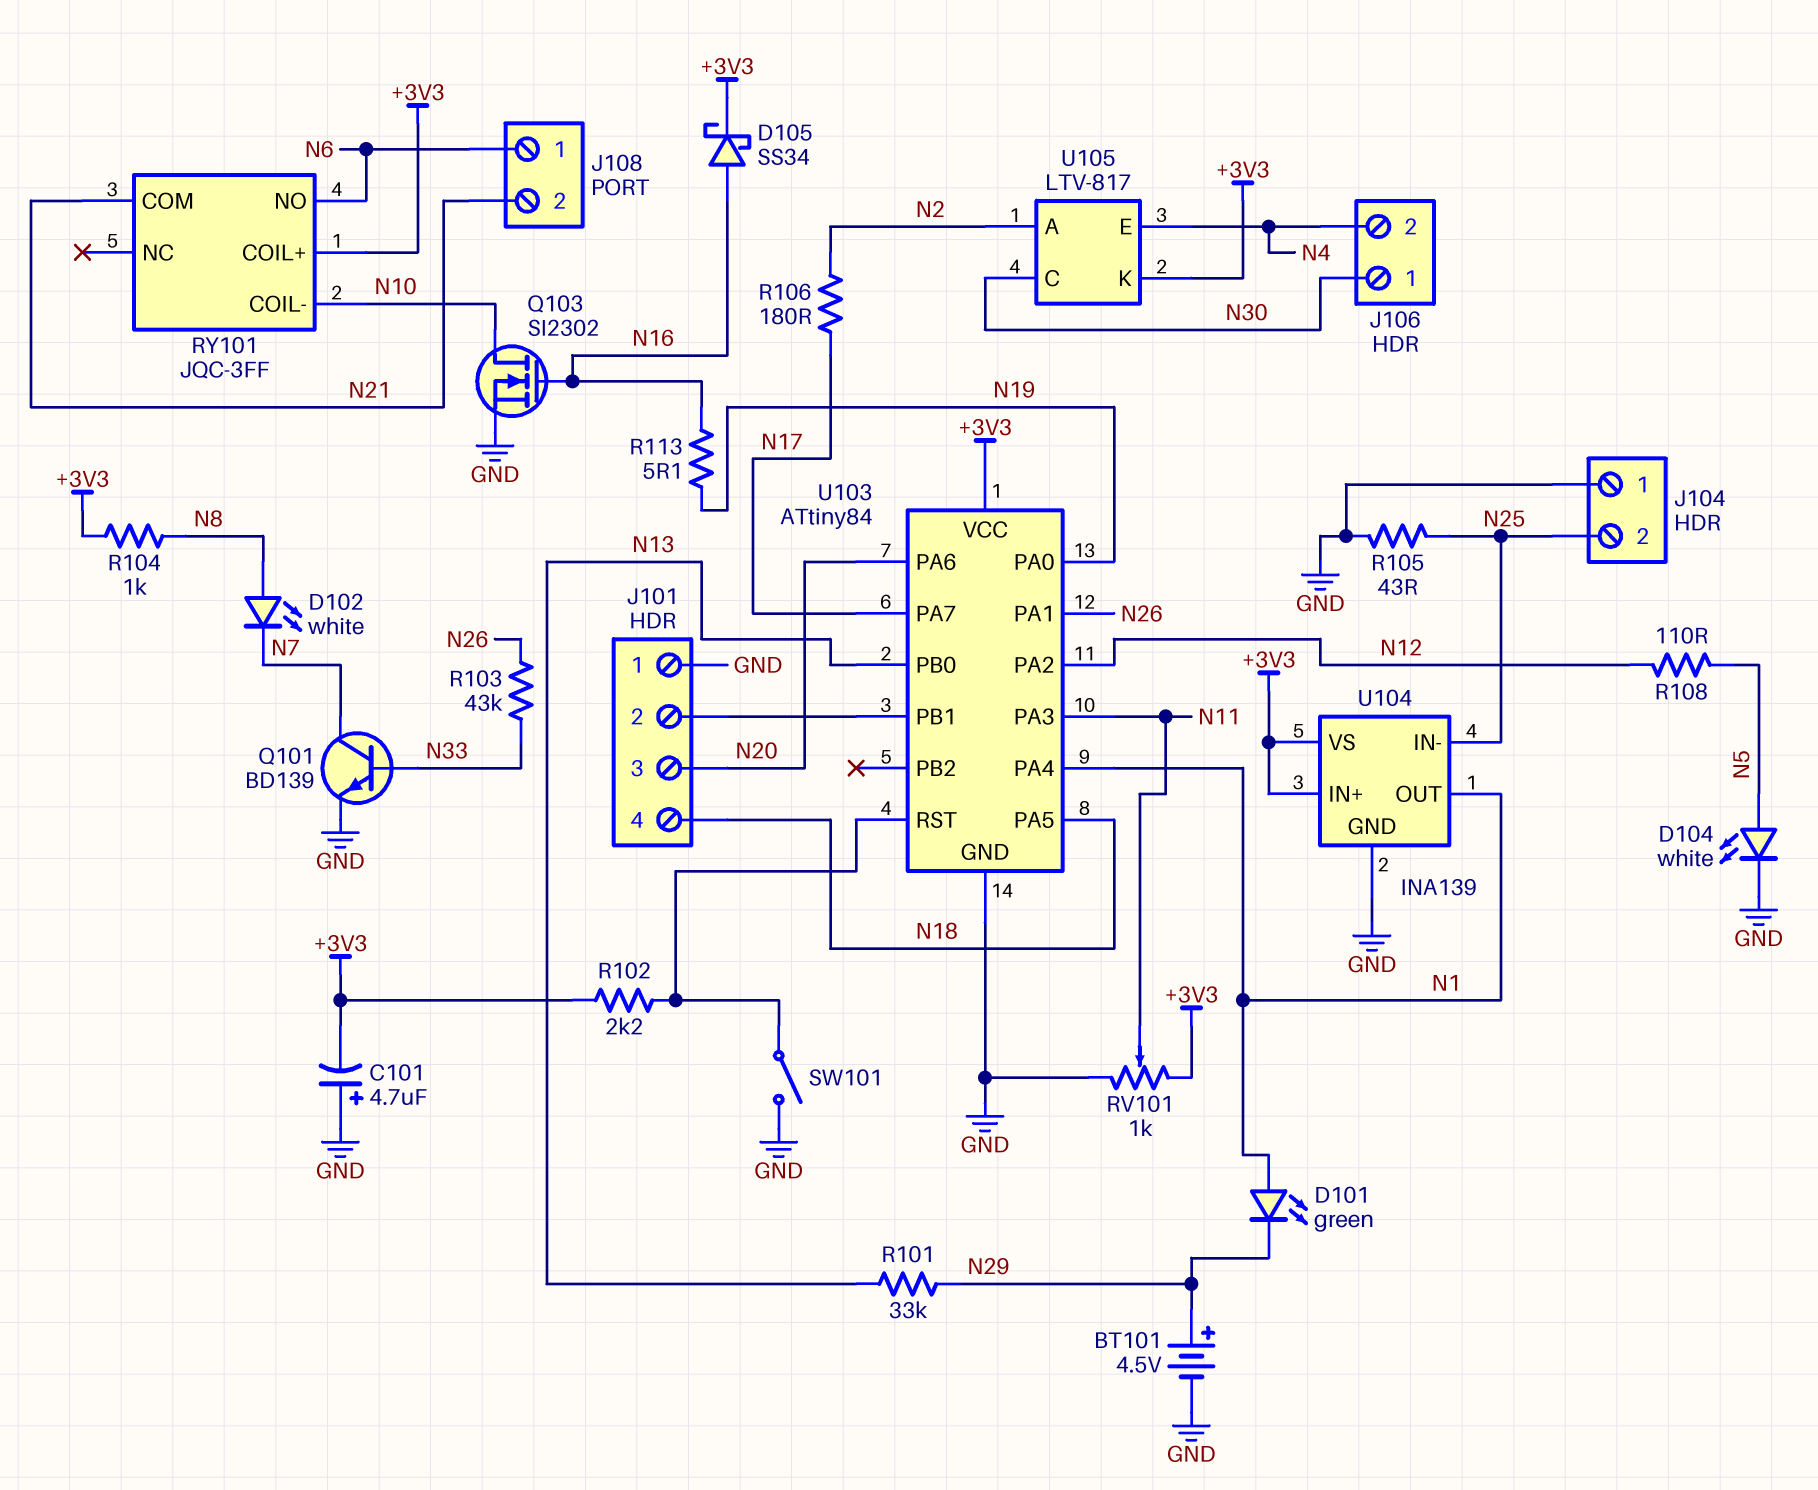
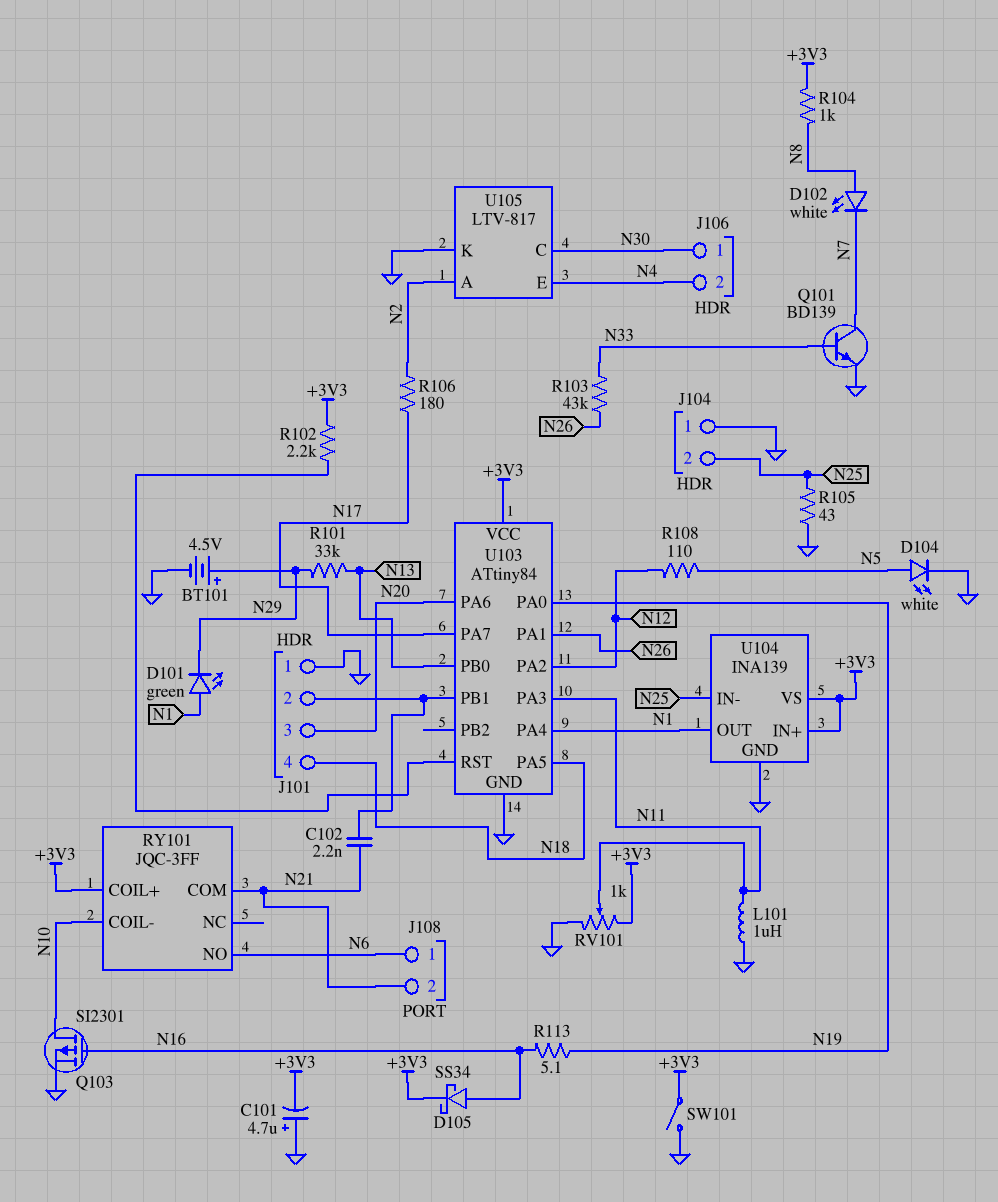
C102: none -> 2.2nF (J101/2, N21)
L101: none -> 1uH (GND, N11)
Q103: NMOS SI2302 (G N16, D N10, S GND) -> PMOS SI2301 (G N16, D N10, S GND)
SW101: switch (GND, U103/RST) -> switch (+3V3, GND)
U105 pin K: +3V3 -> GND

